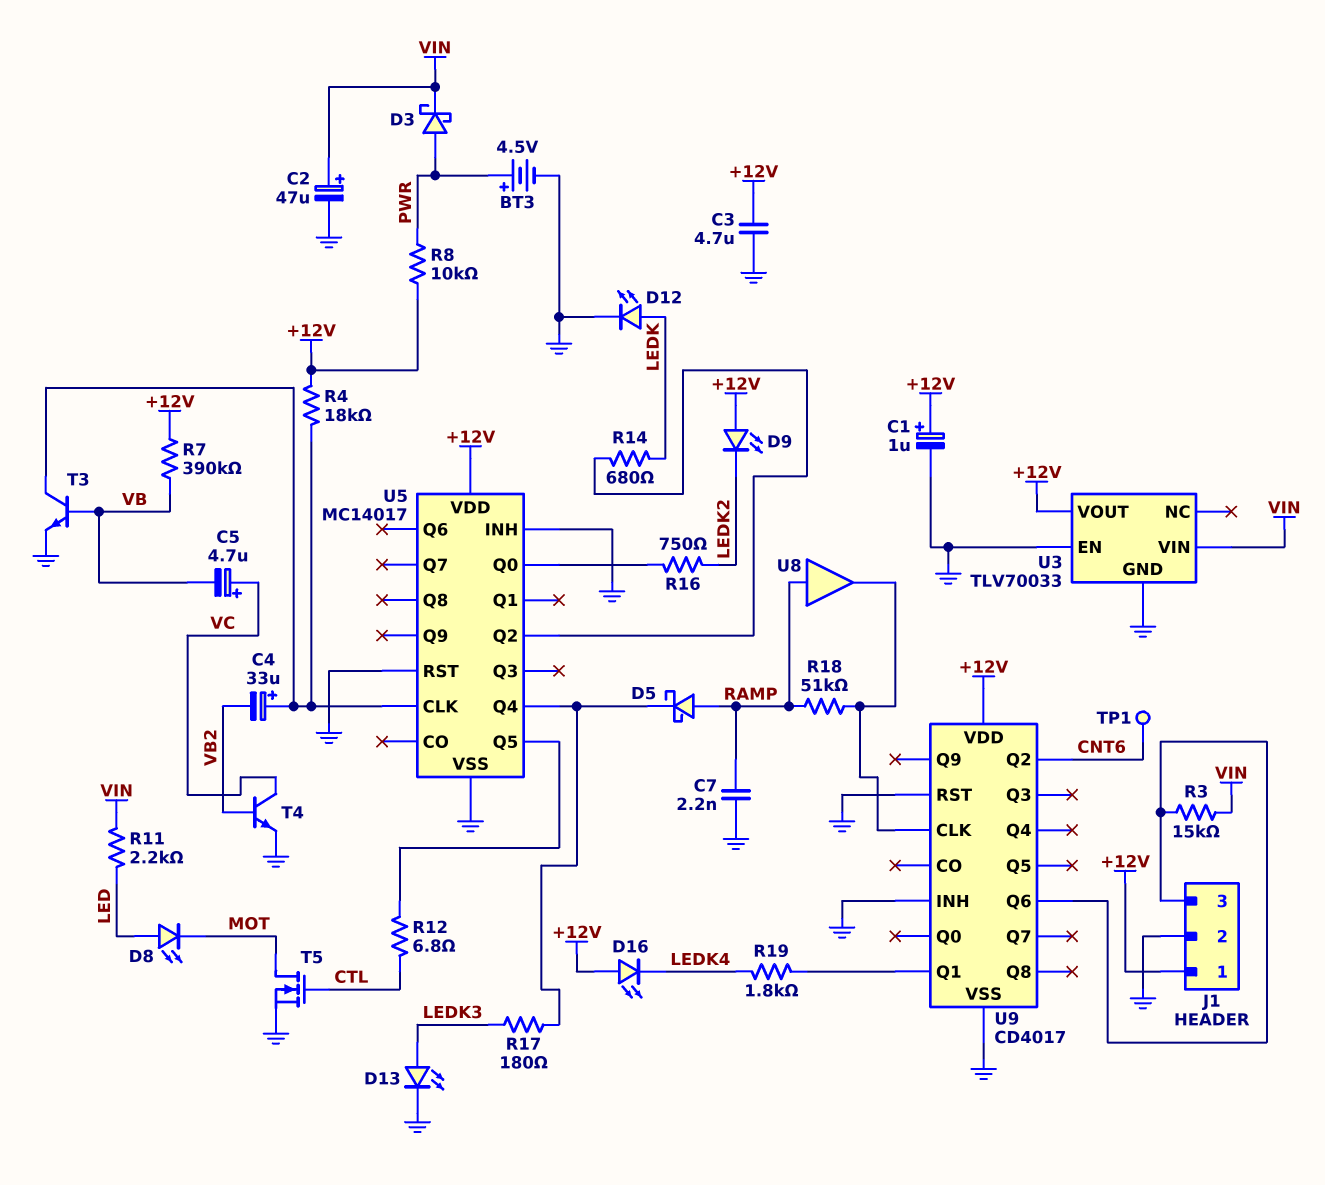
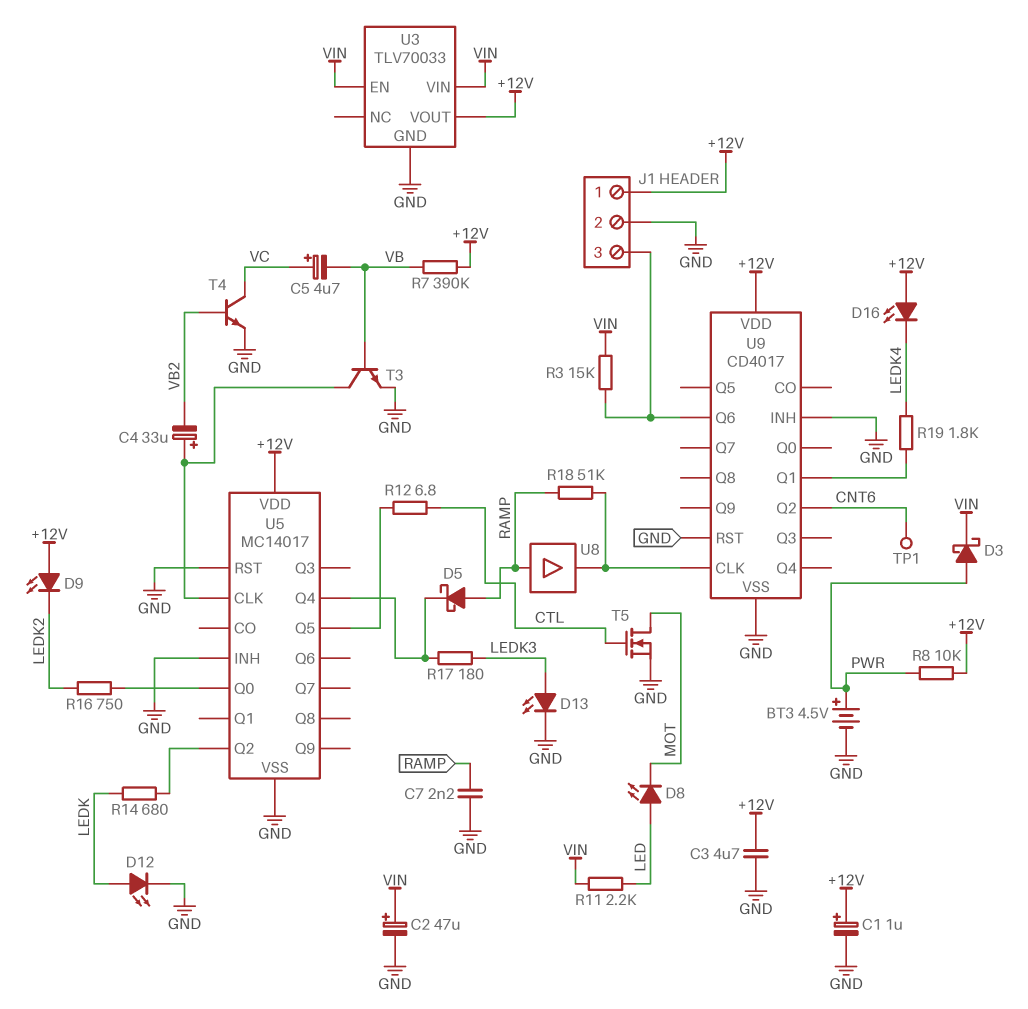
R4: 18k (+12V, U5/CLK) -> none
U3 pin EN: GND -> VIN

